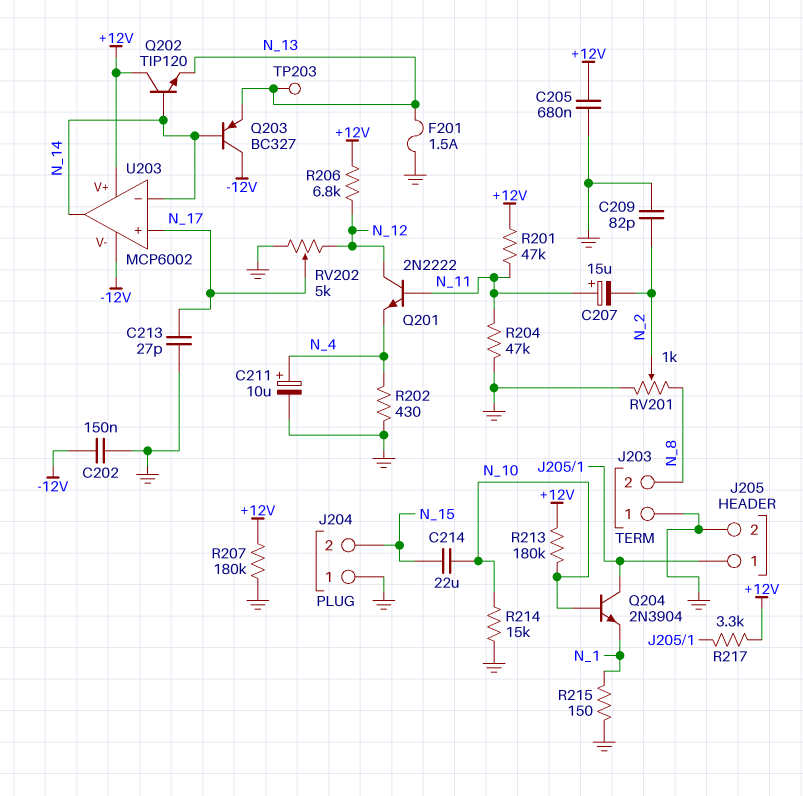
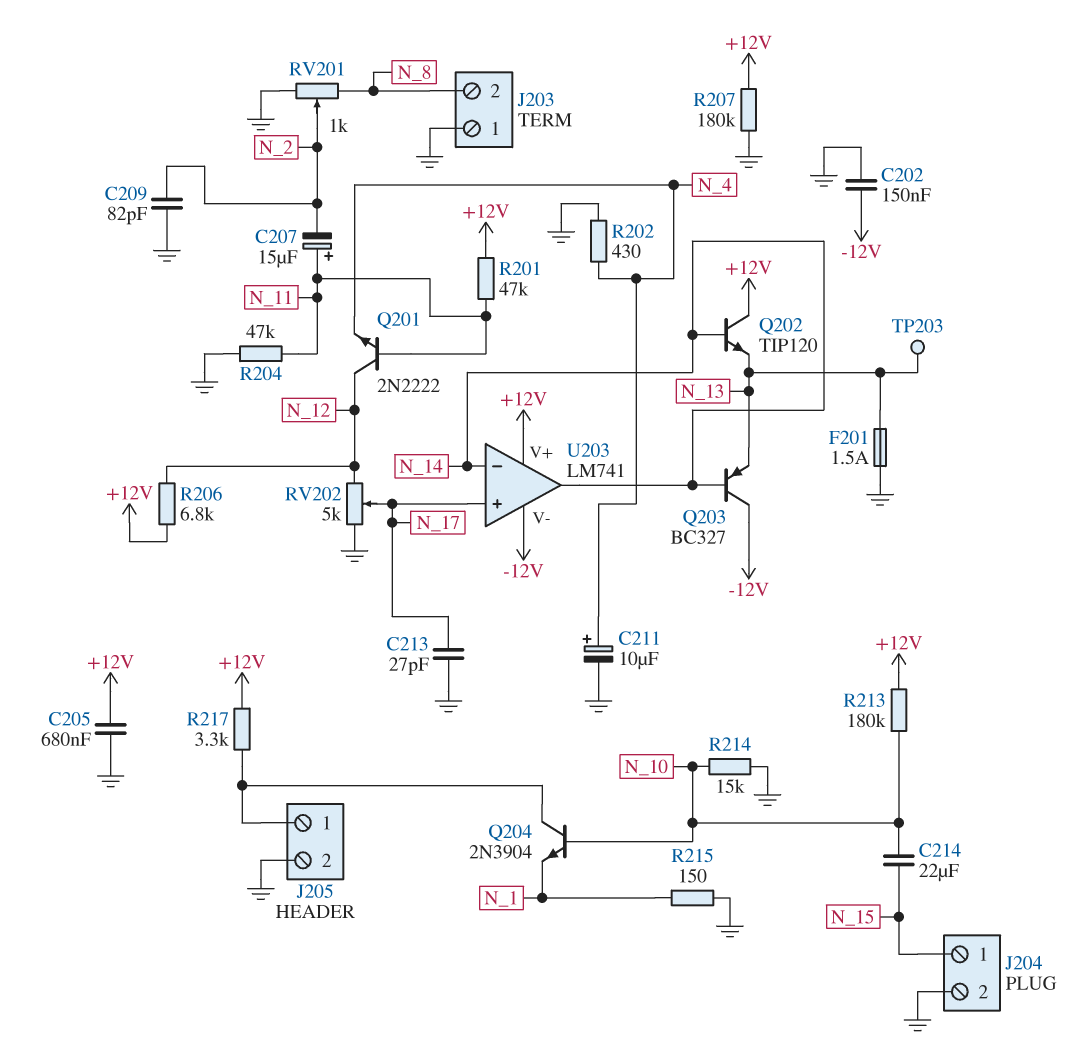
J204 pin 1: GND -> N_15
J204 pin 2: N_15 -> GND
U203: MCP6002 -> LM741

